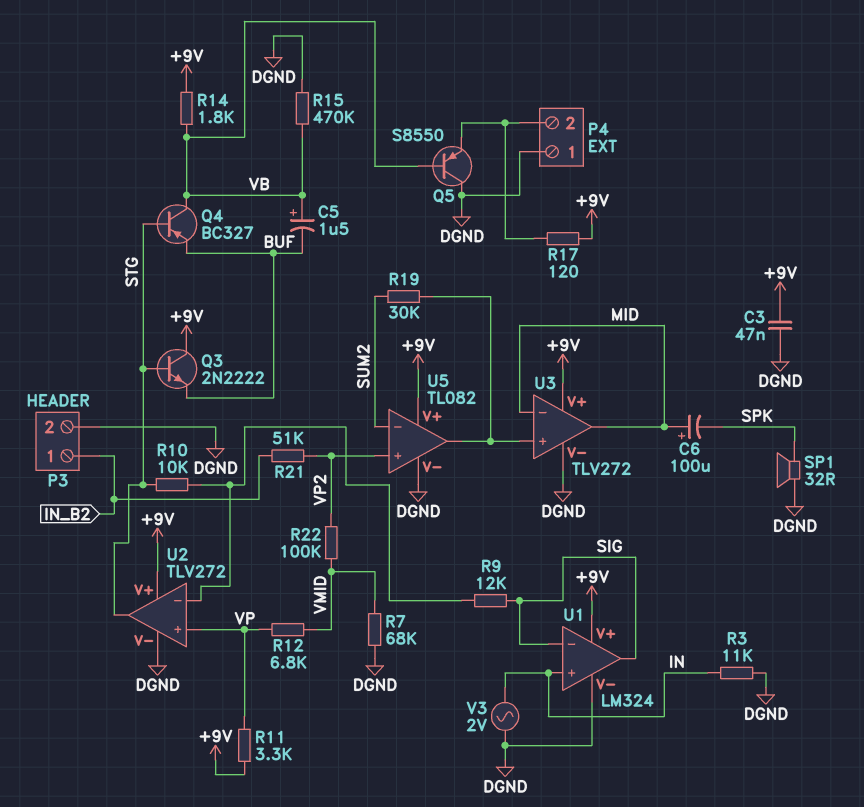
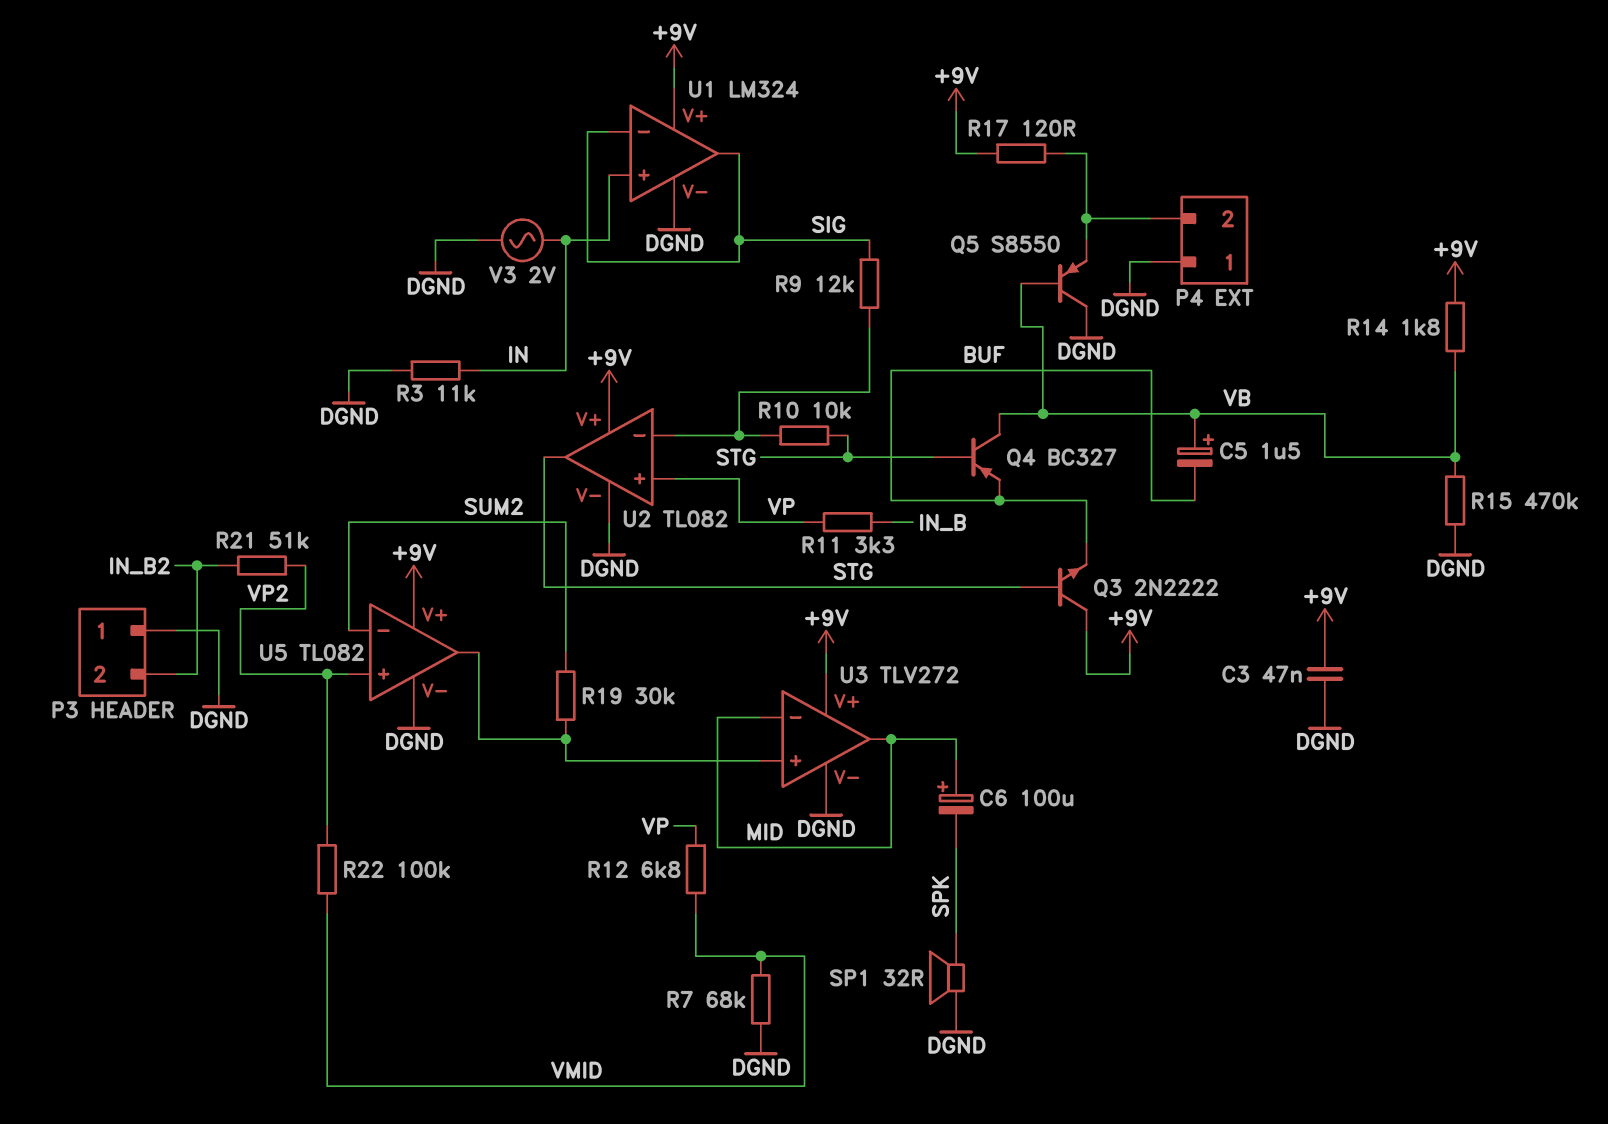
P3 pin 1: IN_B2 -> DGND
P3 pin 2: DGND -> IN_B2
R11: 3.3k (+9V, VP) -> 3.3k (IN_B, VP)
U2: TLV272 -> TL082

